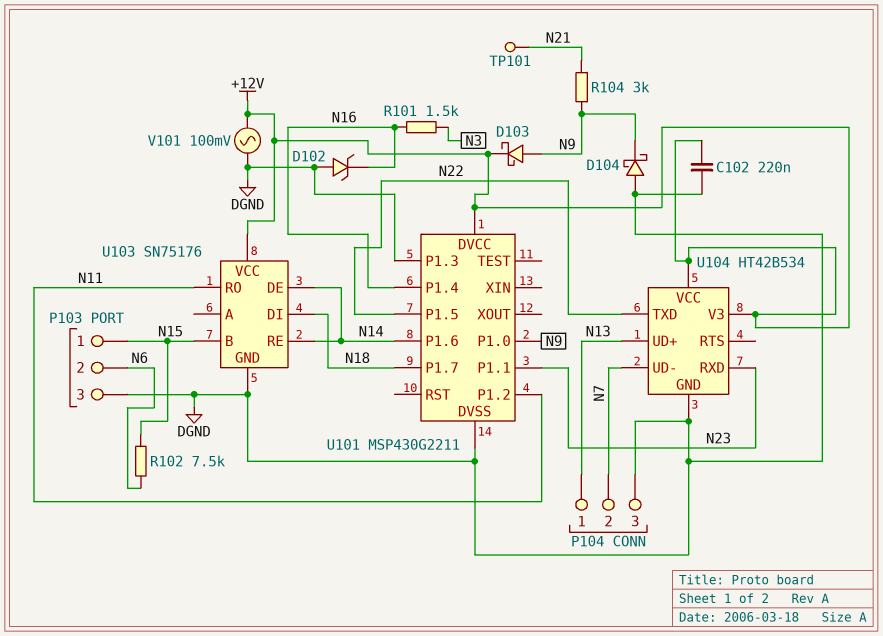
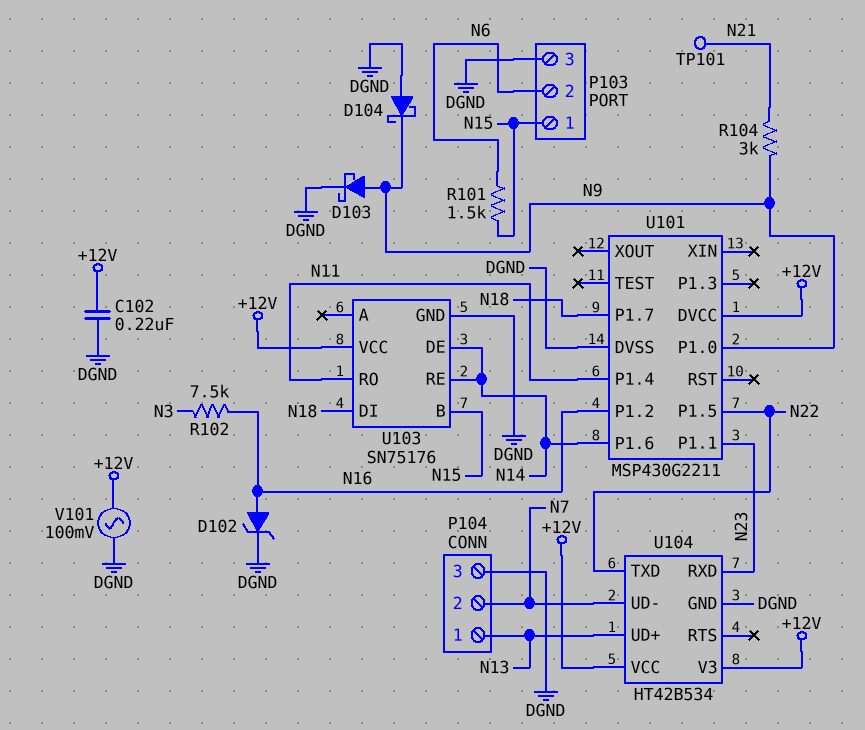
D102: zener (A DGND, K N16) -> zener (A N16, K DGND)
D103: schottky (A N9, K +12V) -> schottky (A N9, K DGND)
R101: 1.5k (N3, N16) -> 1.5k (N6, N15)
R102: 7.5k (N6, N15) -> 7.5k (N3, N16)
U101 pin P1.2: N11 -> N16
U101 pin P1.3: DGND -> none
U101 pin P1.4: N16 -> N11

